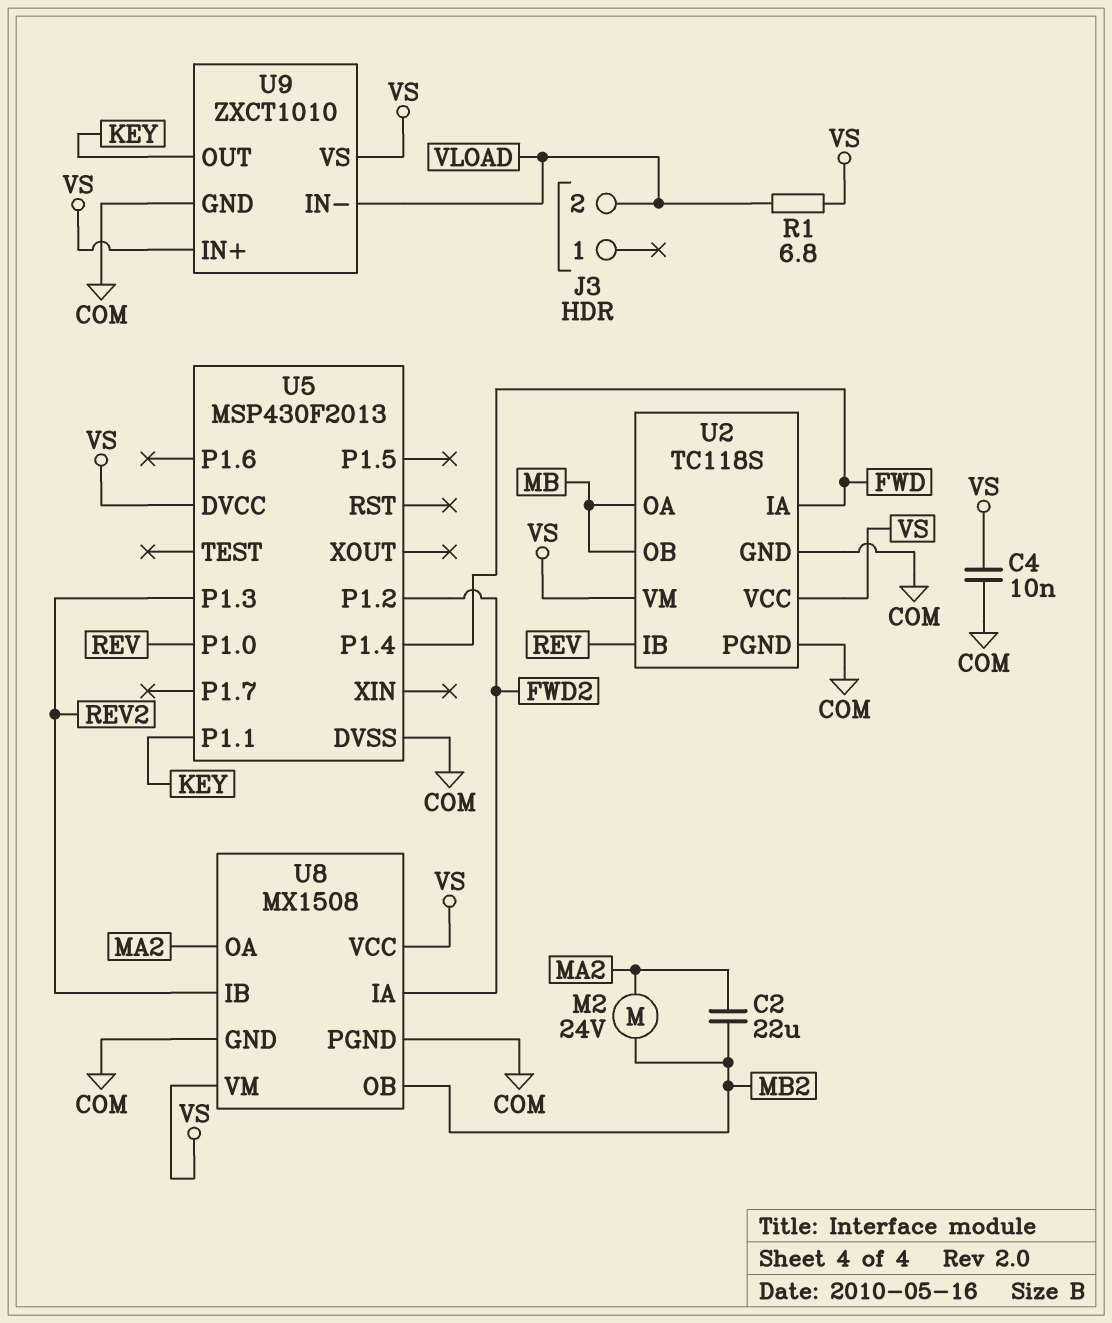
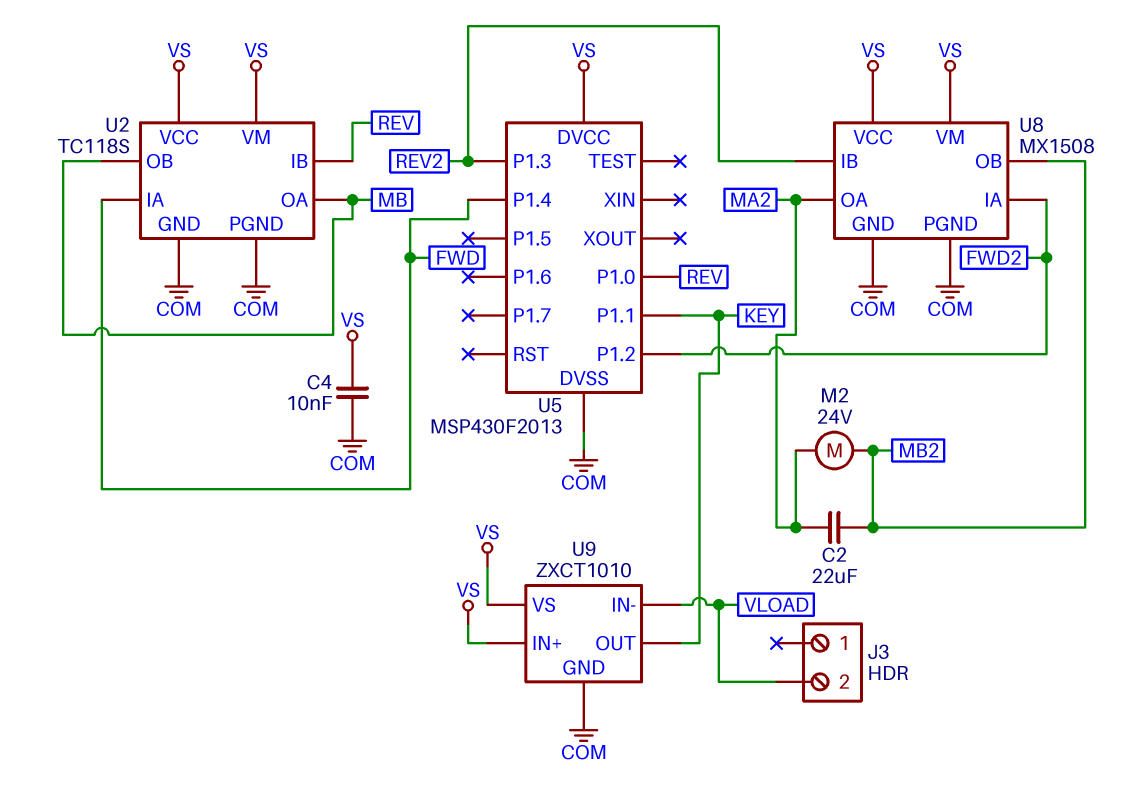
R1: 6.8 (VLOAD, VS) -> none

